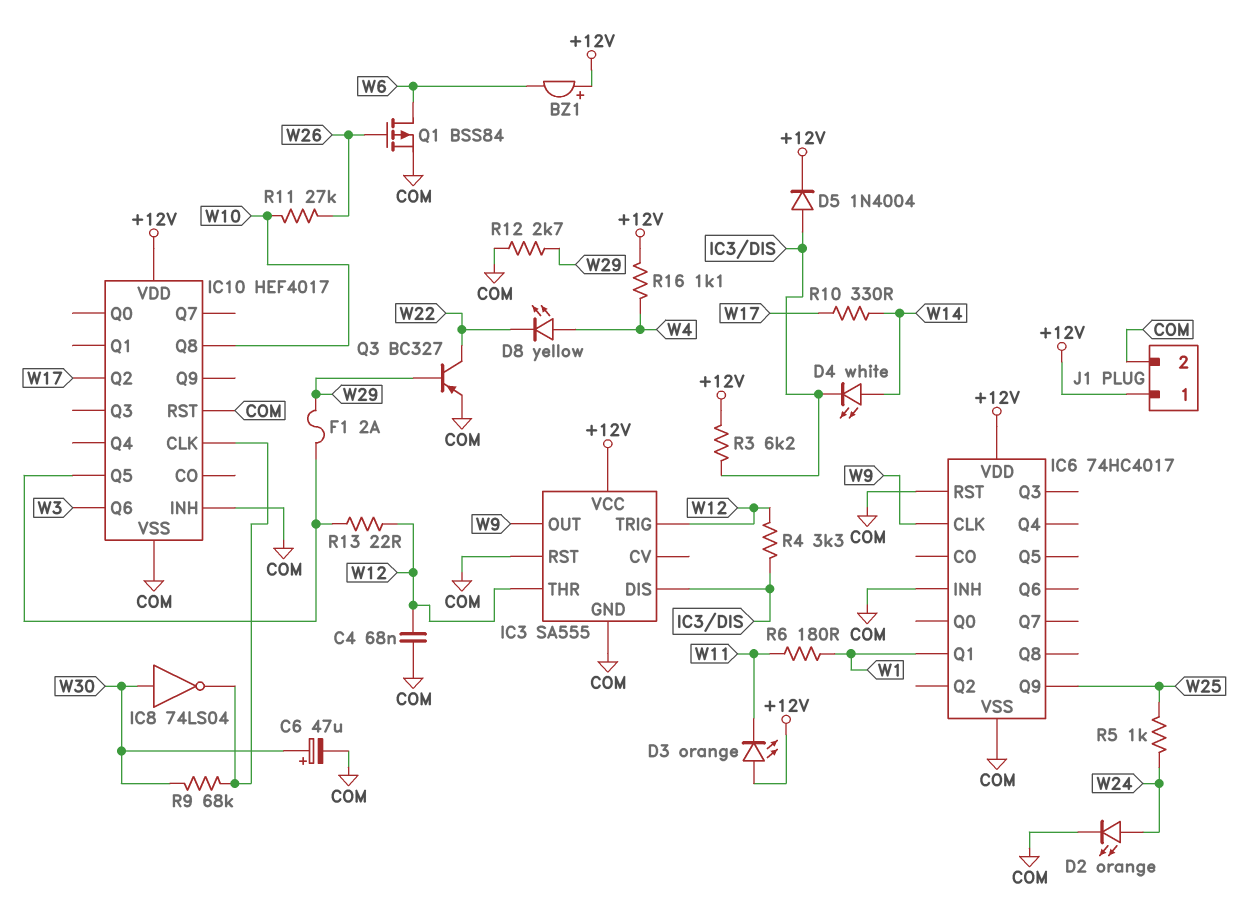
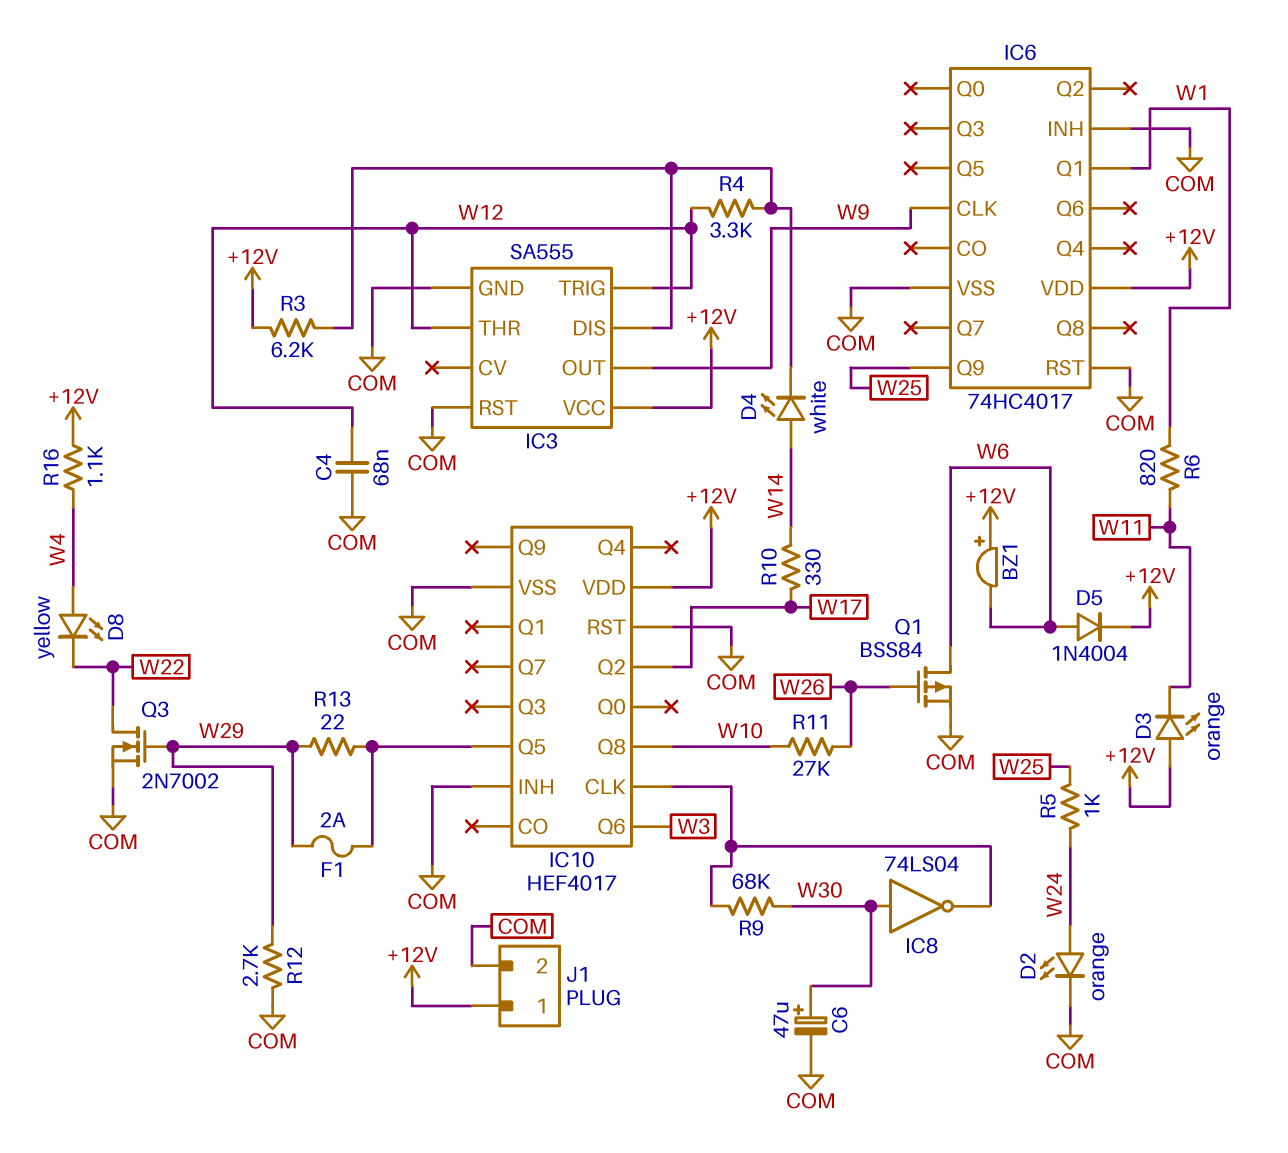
D5: diode 1N4004 (A IC3/DIS, K +12V) -> diode 1N4004 (A W6, K +12V)
Q3: PNP BC327 (B W29, C W22, E COM) -> NMOS 2N7002 (G W29, D W22, S COM)
R6: 180 (W1, W11) -> 820 (W1, W11)
R13: 22 (IC10/Q5, W12) -> 22 (IC10/Q5, W29)

